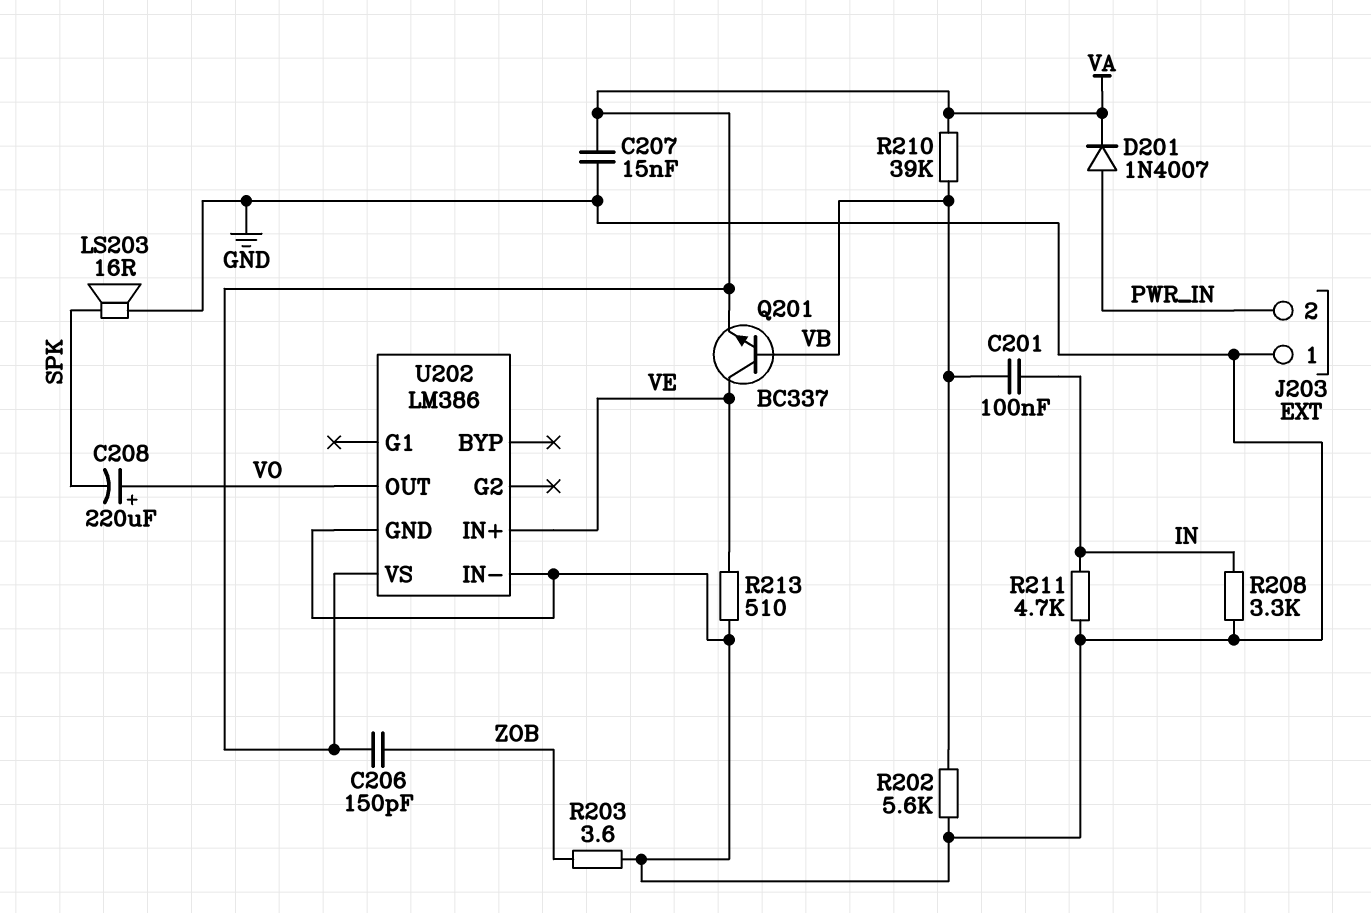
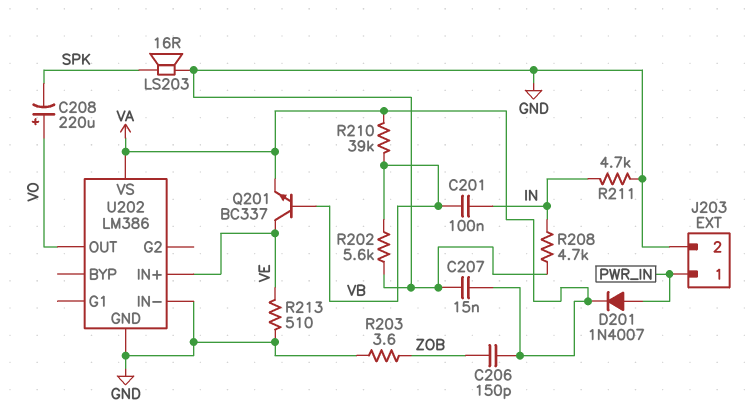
J203 pin 1: GND -> PWR_IN
J203 pin 2: PWR_IN -> GND
R208: 3.3k (GND, IN) -> 4.7k (GND, IN)

